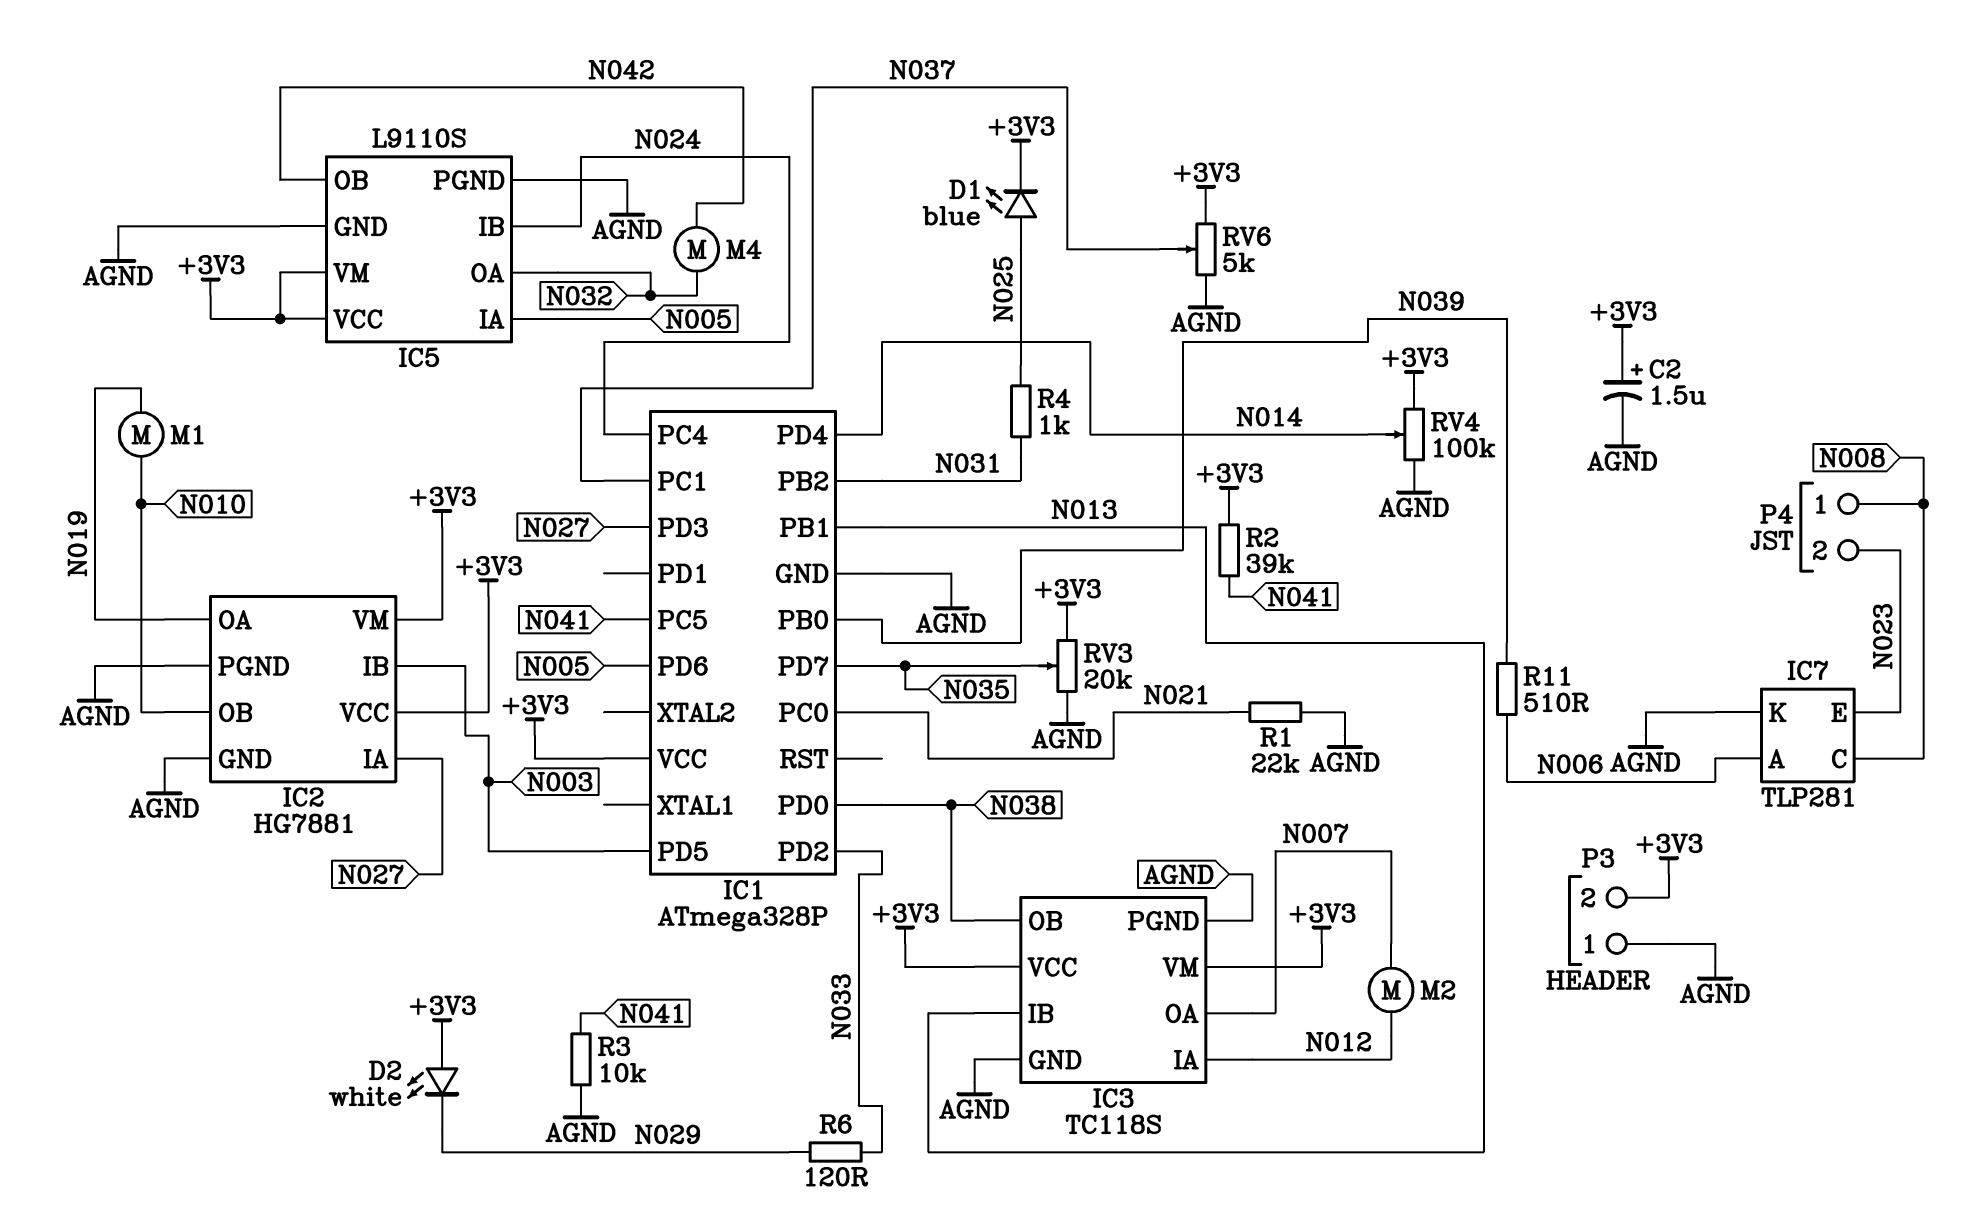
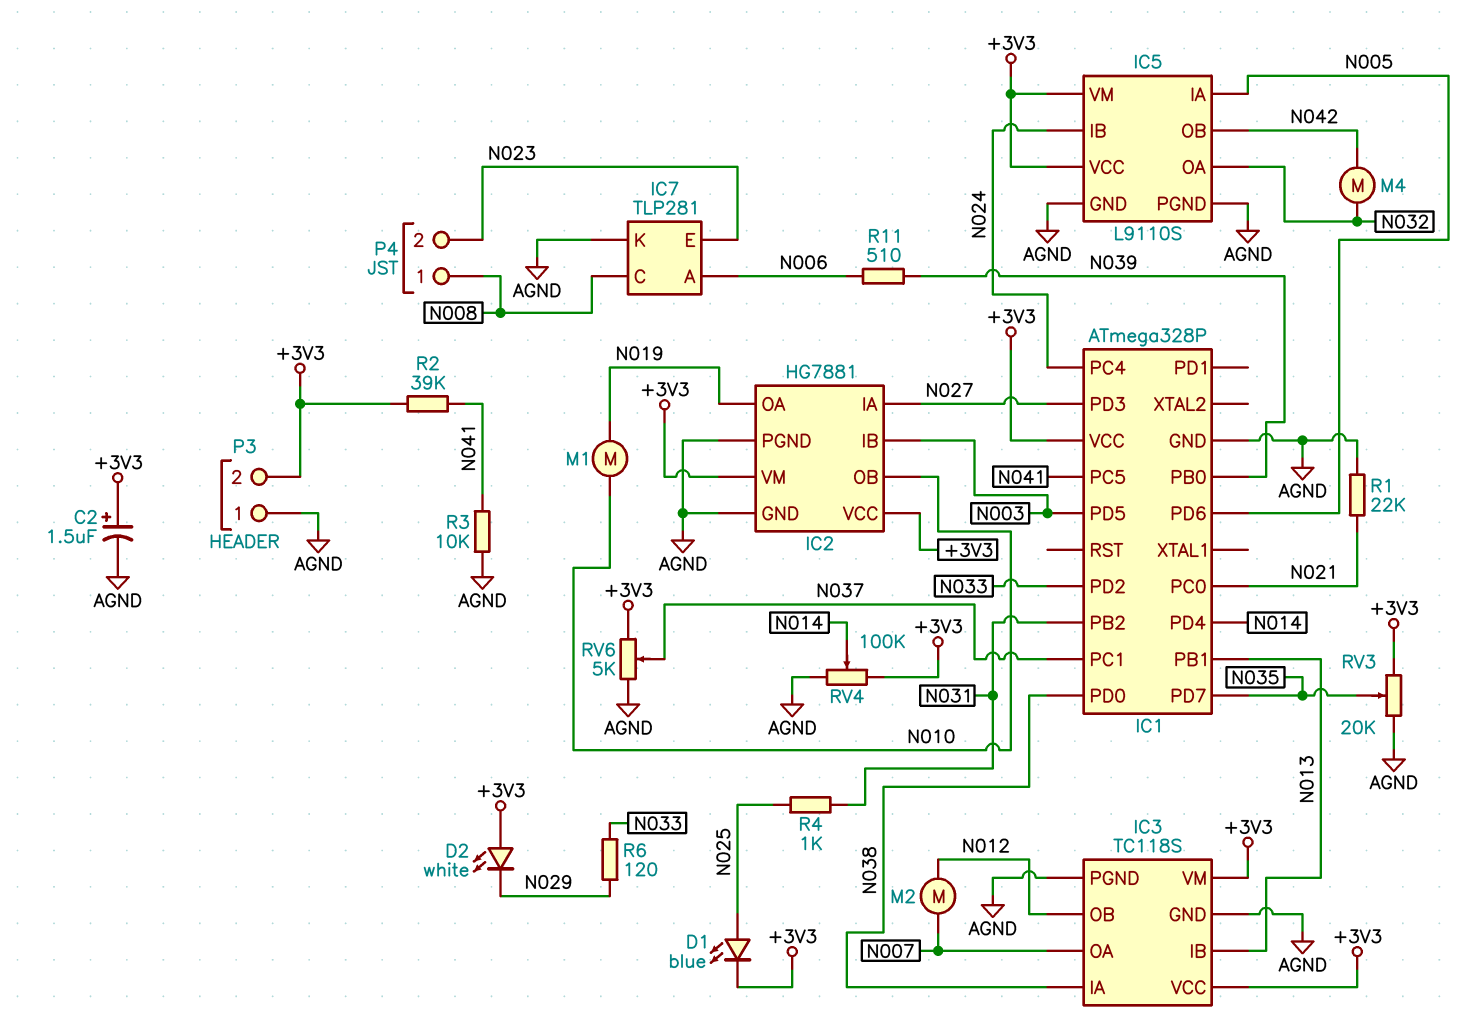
IC3 pin IA: N012 -> N038
IC3 pin OB: N038 -> N012

